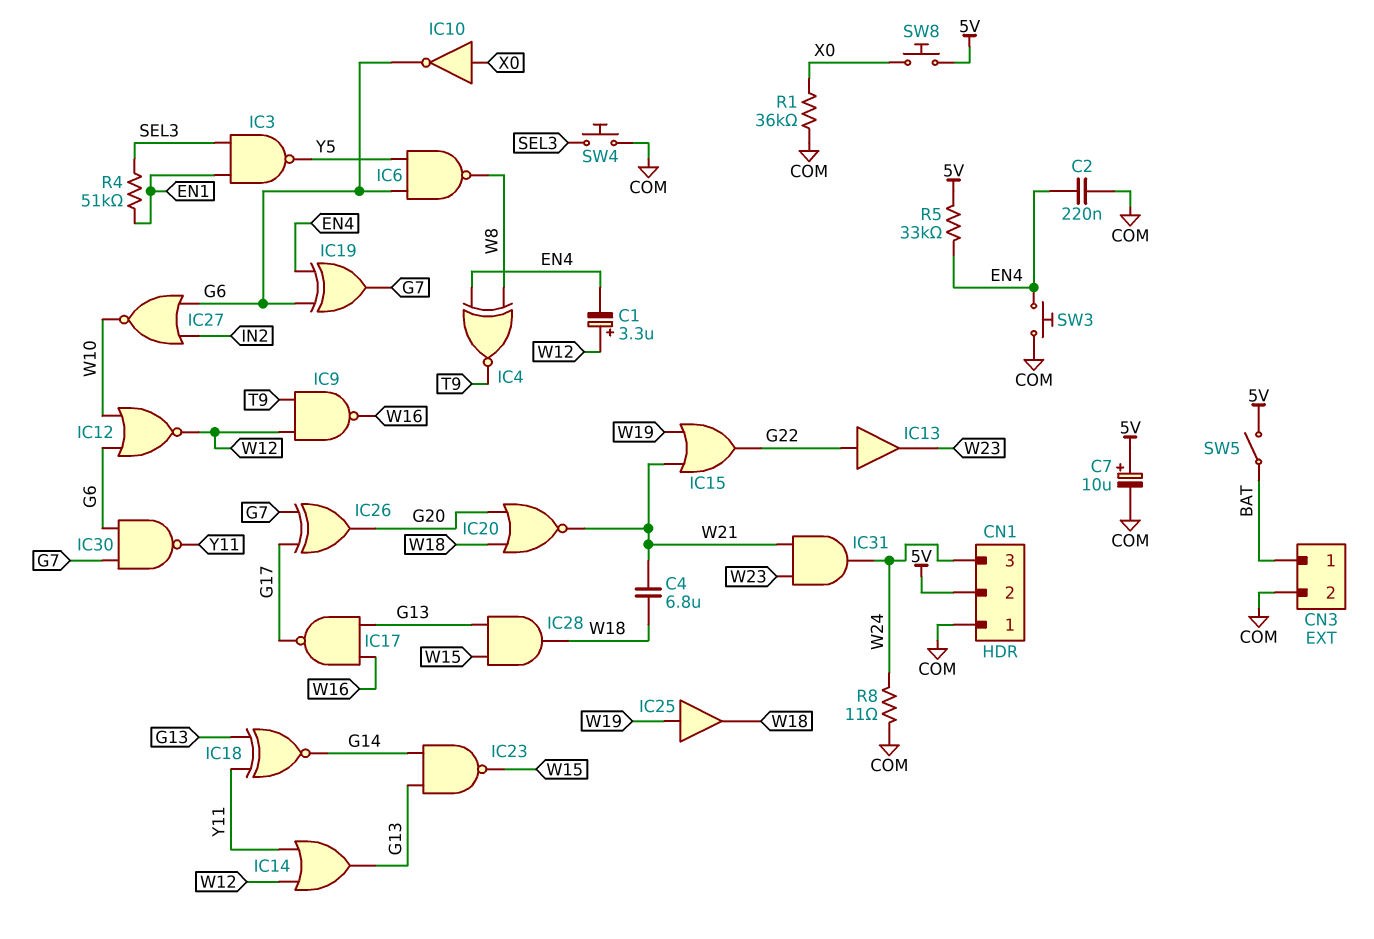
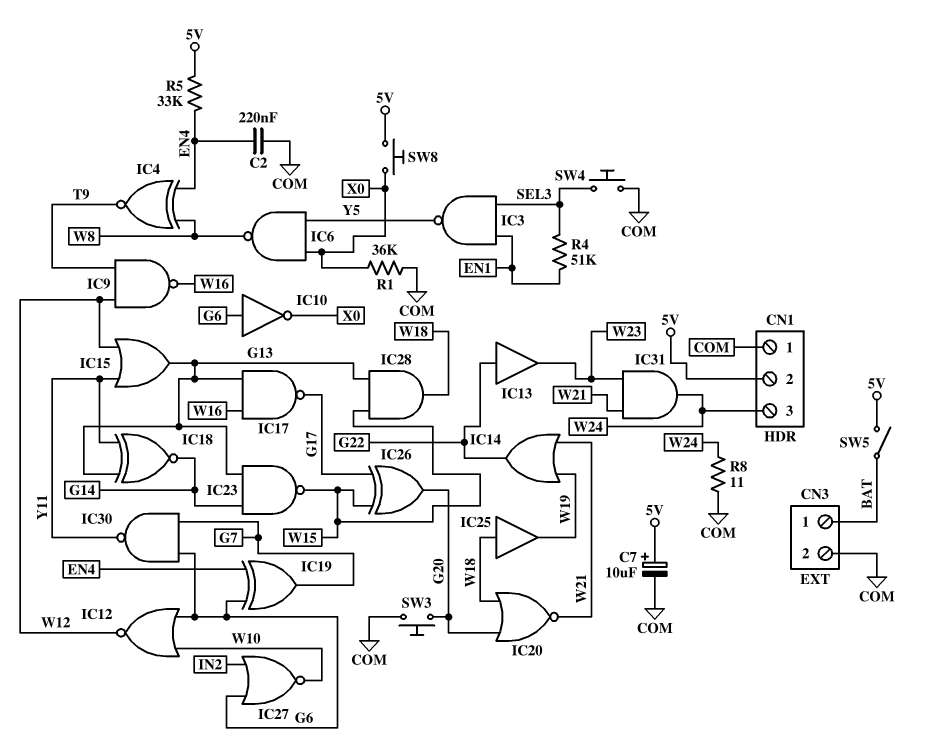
C1: 3.3uF (plus W12, minus EN4) -> none
C4: 6.8uF (W18, W21) -> none
IC6: NAND (in G6, in Y5, out W8) -> NAND (in X0, in Y5, out W8)
IC10: NOT (in X0, out G6) -> NOT (in G6, out X0)
IC14: OR (in W12, in Y11, out G13) -> OR (in W19, in W21, out G22)
IC15: OR (in W19, in W21, out G22) -> OR (in W12, in Y11, out G13)
IC25: buffer (in W19, out W18) -> buffer (in W18, out W19)
IC26: XOR (in G7, in G17, out G20) -> XOR (in G17, in W15, out G20)
SW3: button (COM, EN4) -> button (COM, G20)

